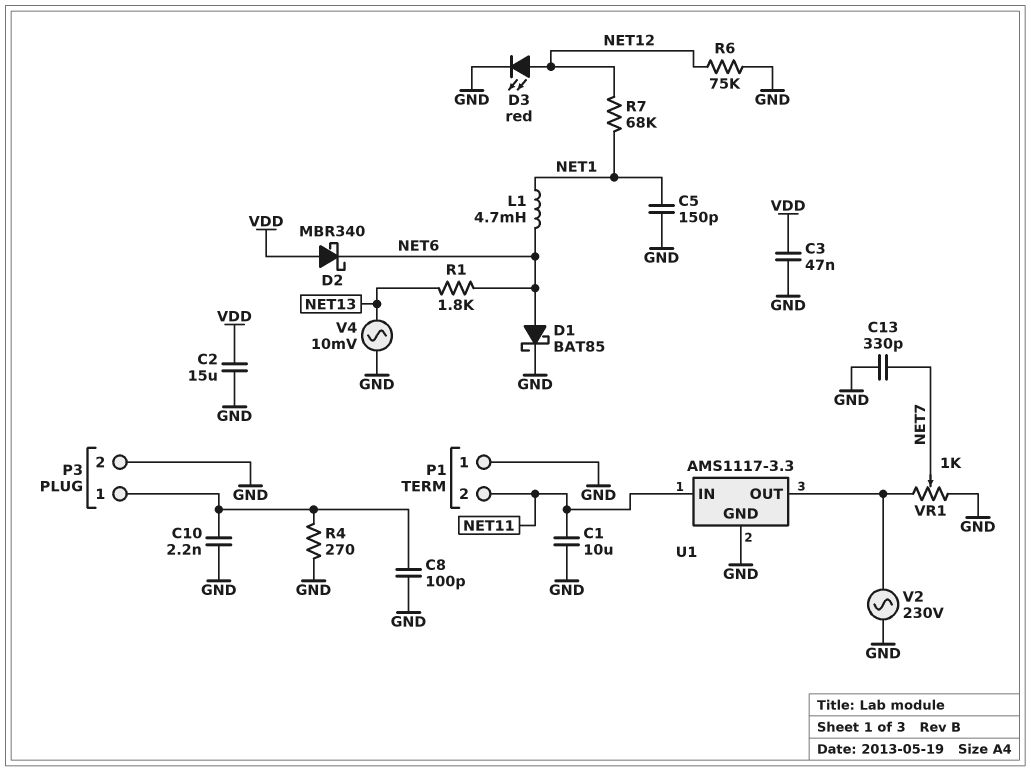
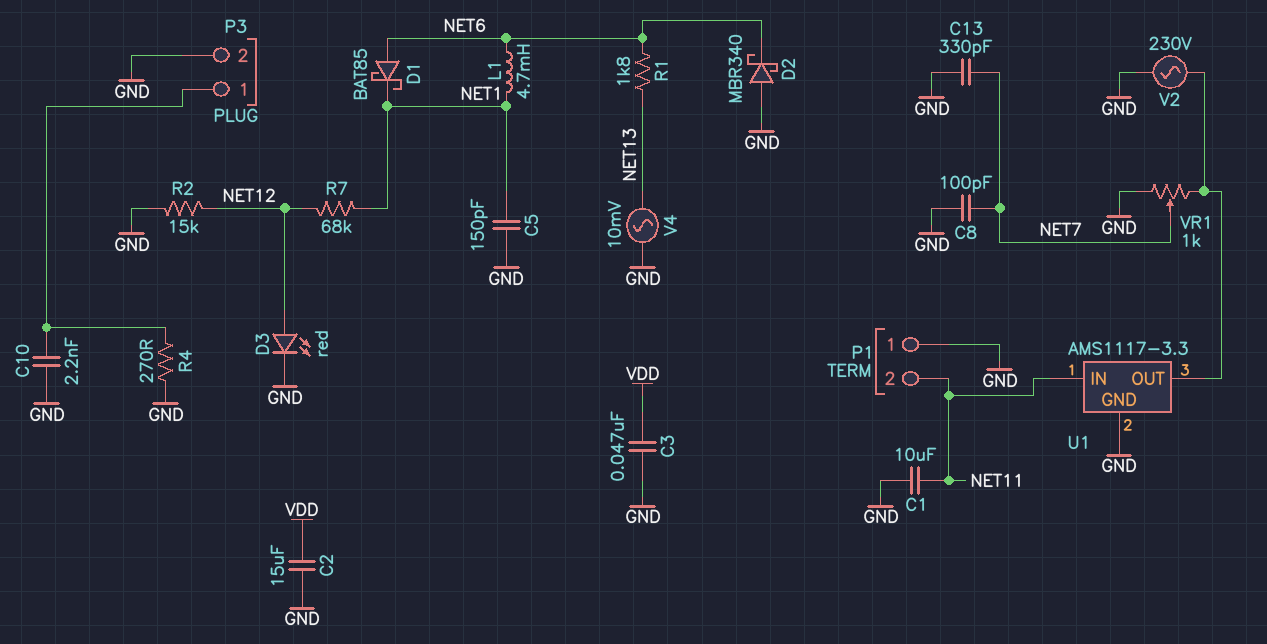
C8: 100pF (GND, P3/1) -> 100pF (GND, NET7)
D1: schottky BAT85 (A NET6, K GND) -> schottky BAT85 (A NET6, K NET1)
D2: schottky MBR340 (A VDD, K NET6) -> schottky MBR340 (A GND, K NET6)
R2: none -> 15k (GND, NET12)
R6: 75k (GND, NET12) -> none

